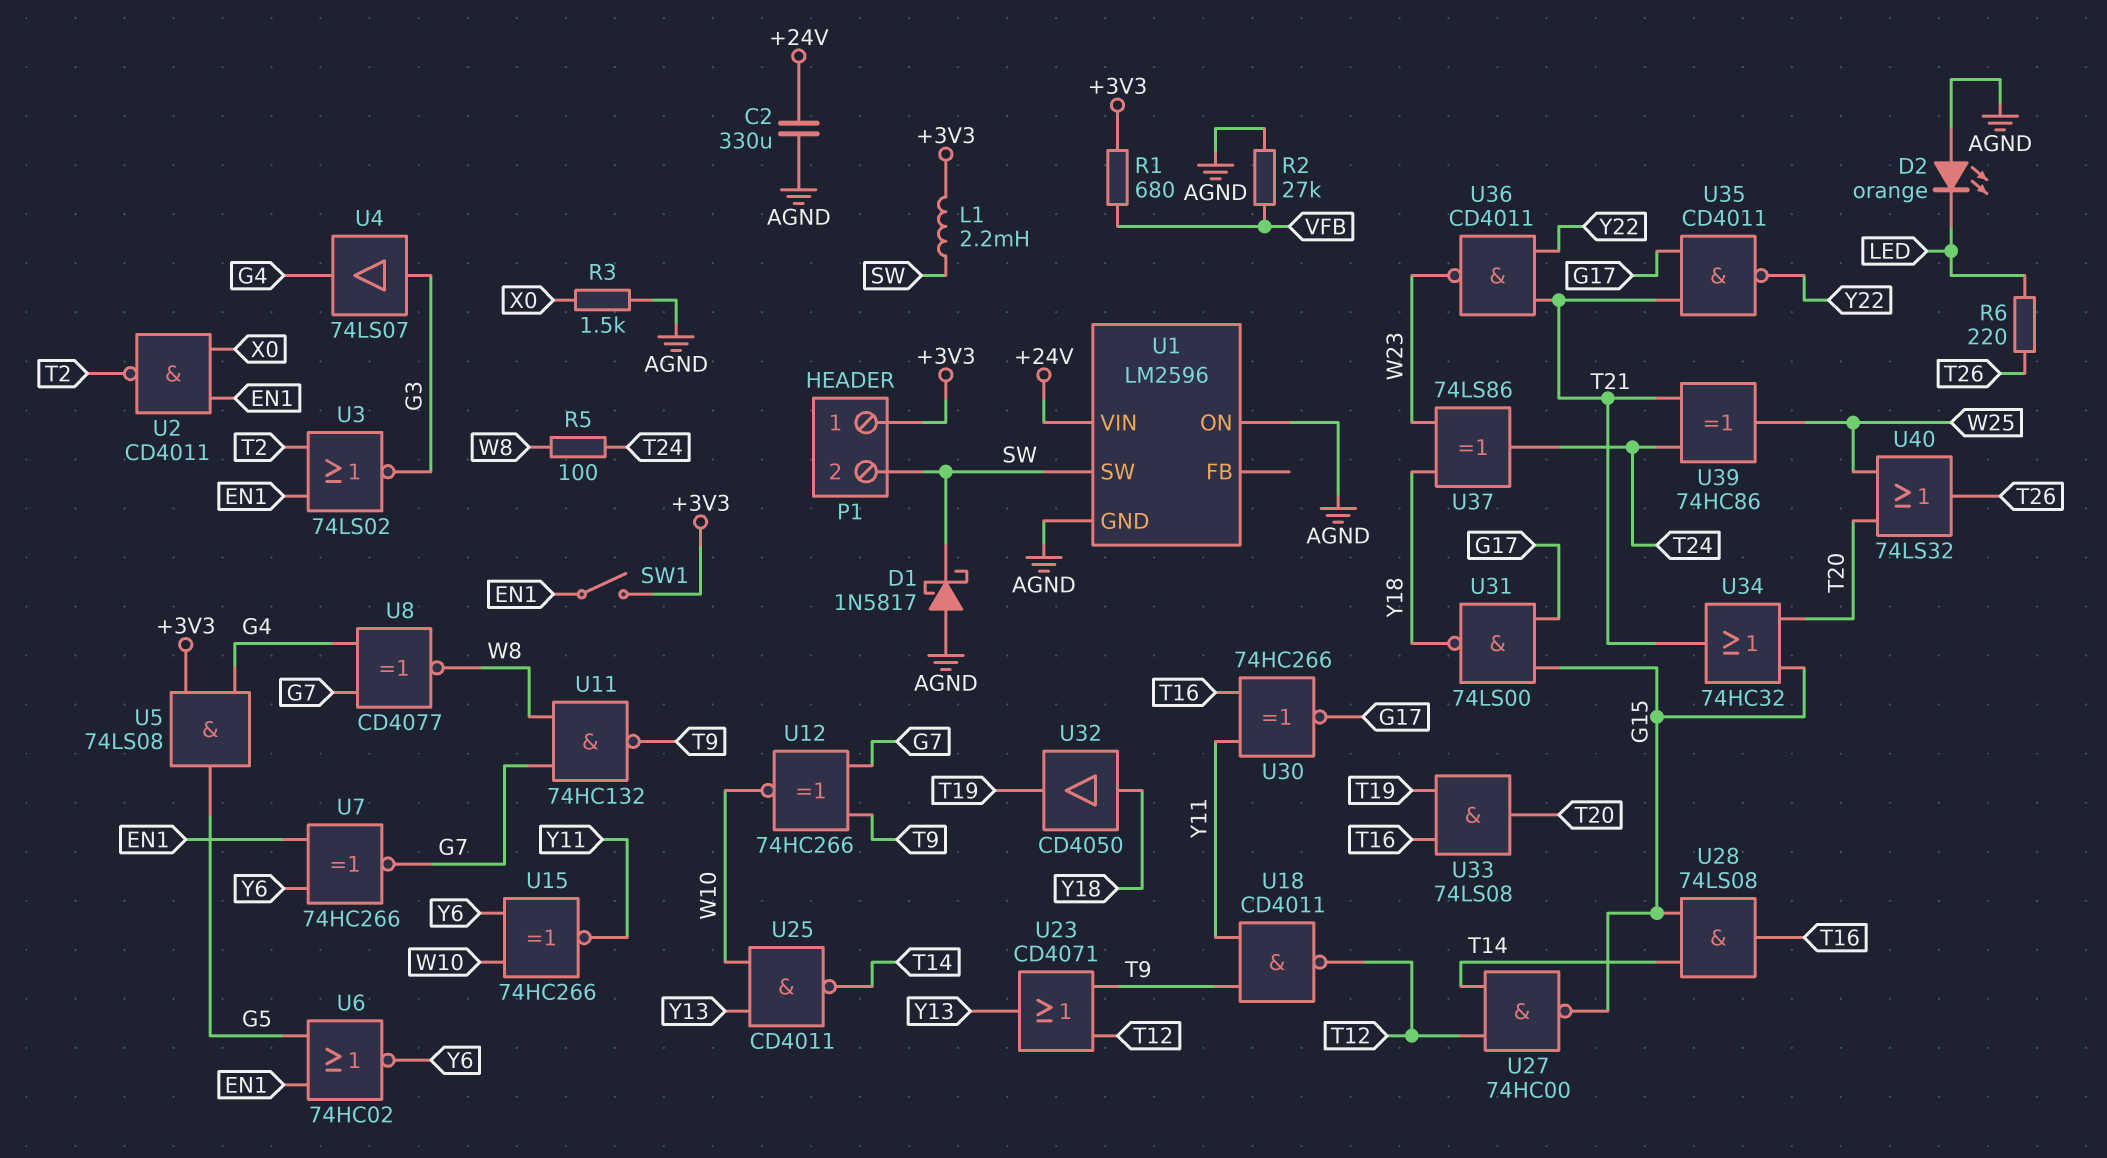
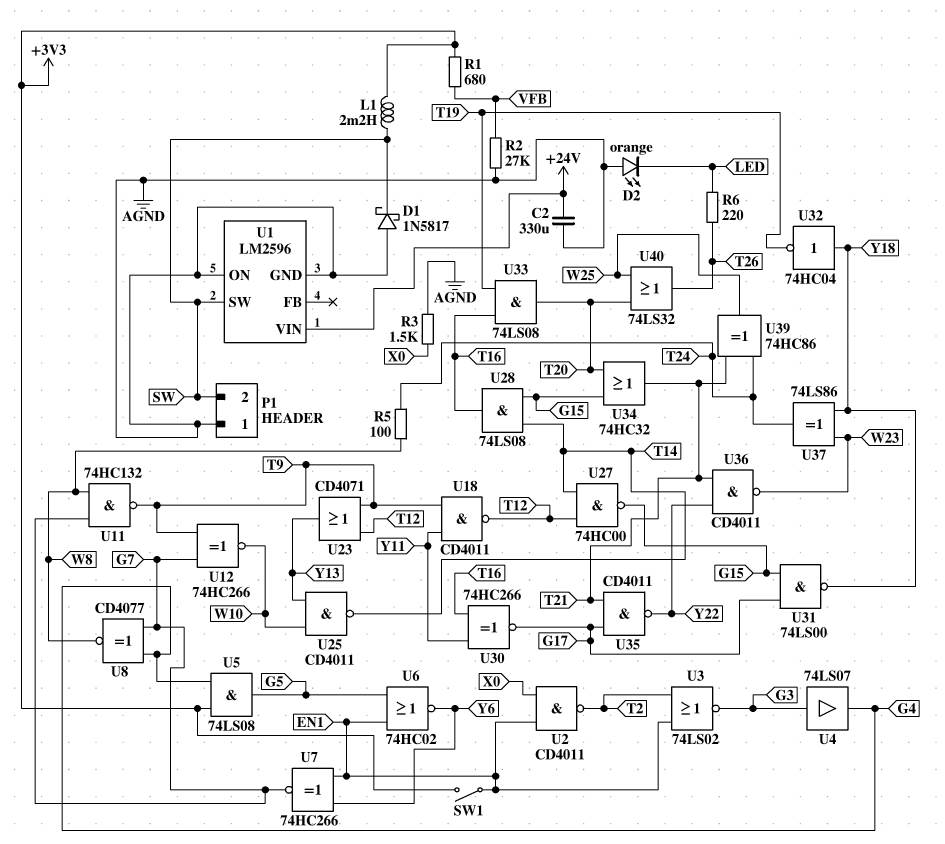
P1 pin 1: +3V3 -> AGND
U15: XNOR 74HC266 (in W10, in Y6, out Y11) -> none
U32: buffer CD4050 (in Y18, out T19) -> NOT 74HC04 (in Y18, out T19)

